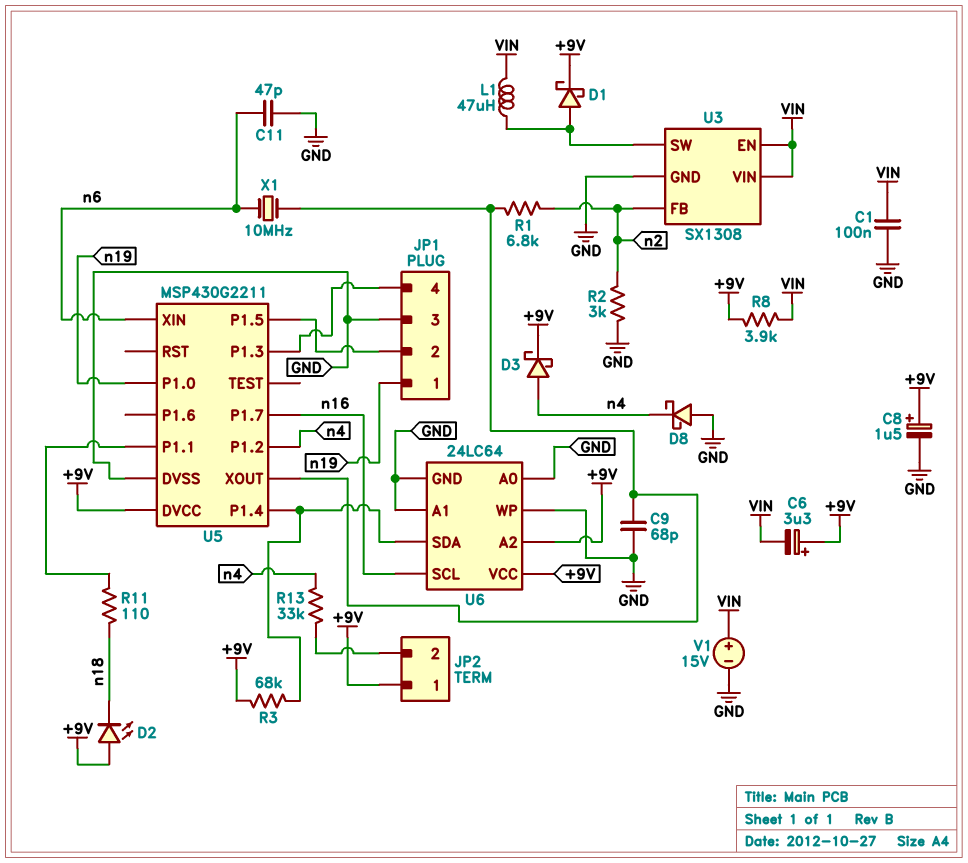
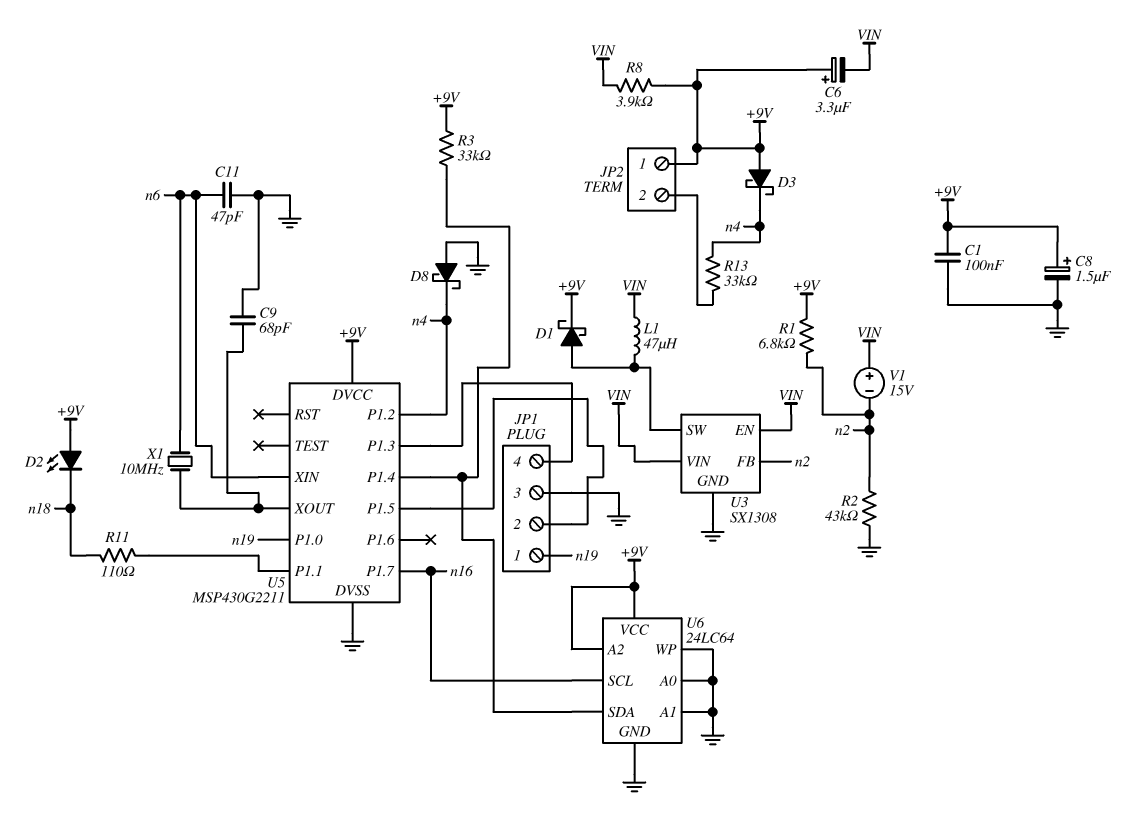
C1: 100nF (GND, VIN) -> 100nF (+9V, GND)
D3: schottky (A n4, K +9V) -> schottky (A +9V, K n4)
R1: 6.8k (U5/XOUT, n2) -> 6.8k (+9V, n2)
R2: 3k (GND, n2) -> 43k (GND, n2)
R3: 68k (+9V, U5/P1.4) -> 33k (+9V, U5/P1.4)
V1: 15V (plus VIN, minus GND) -> 15V (plus VIN, minus n2)

